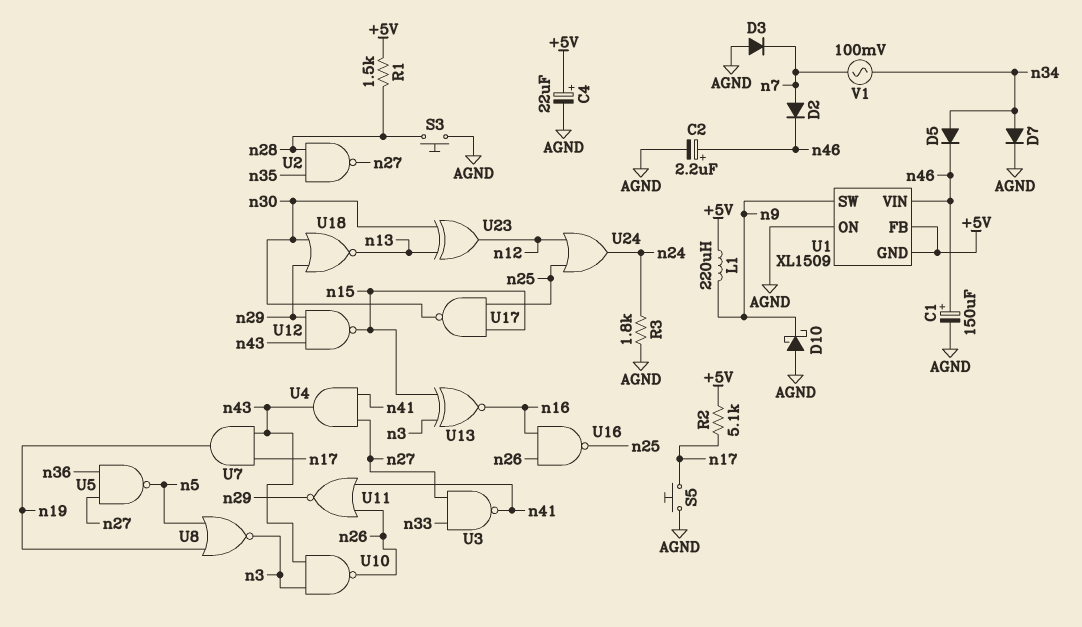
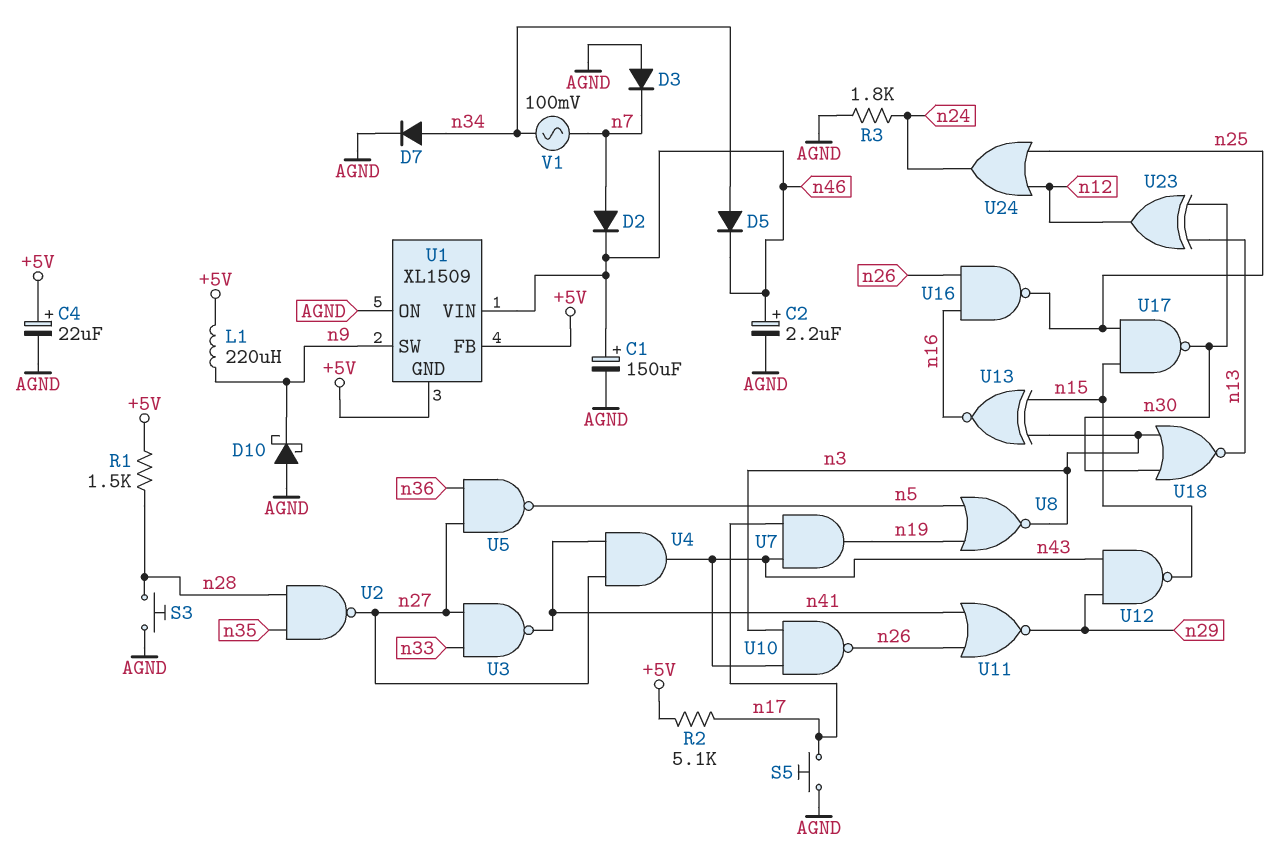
U18: NOR (in n29, in n30, out n13) -> NOR (in n3, in n30, out n13)

